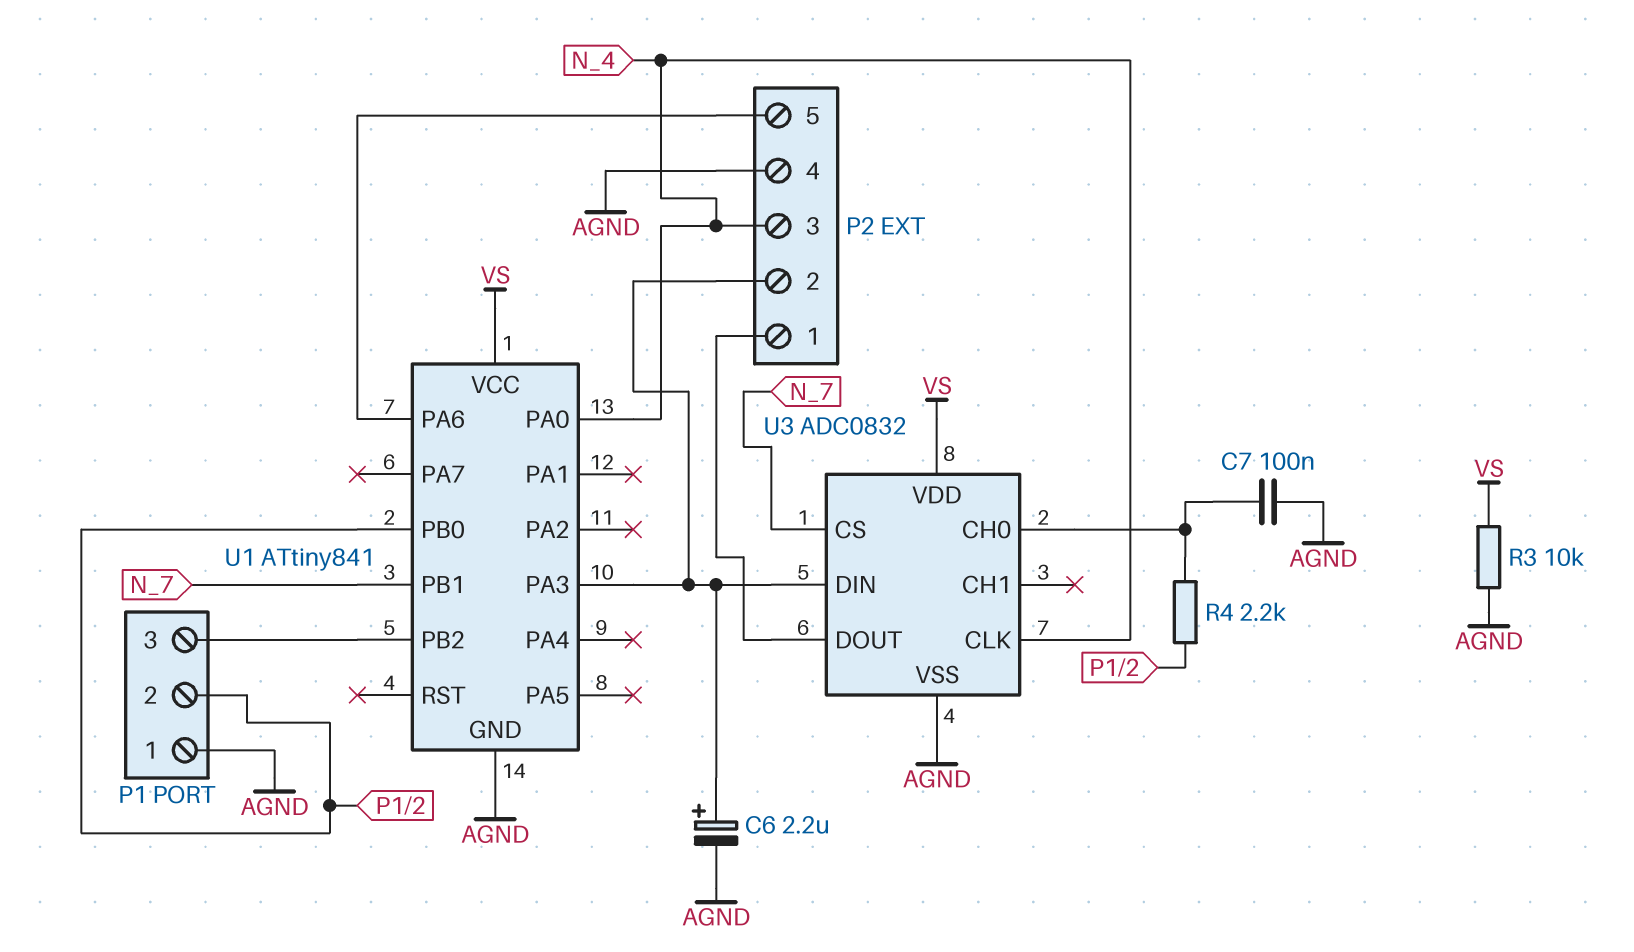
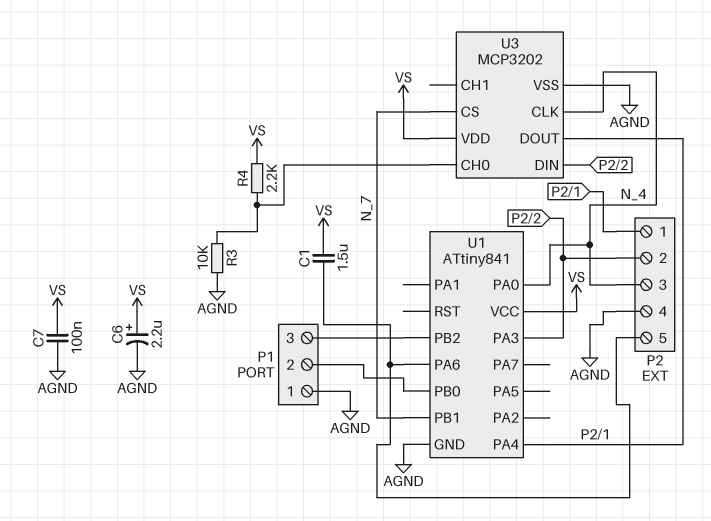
C1: none -> 1.5uF (P2/5, VS)
C6: 2.2uF (plus P2/2, minus AGND) -> 2.2uF (plus VS, minus AGND)
C7: 100nF (AGND, U3/CH0) -> 100nF (AGND, VS)
R3: 10k (AGND, VS) -> 10k (AGND, U3/CH0)
R4: 2.2k (P1/2, U3/CH0) -> 2.2k (U3/CH0, VS)
U1 pin PA4: none -> P2/1
U3: ADC0832 -> MCP3202

